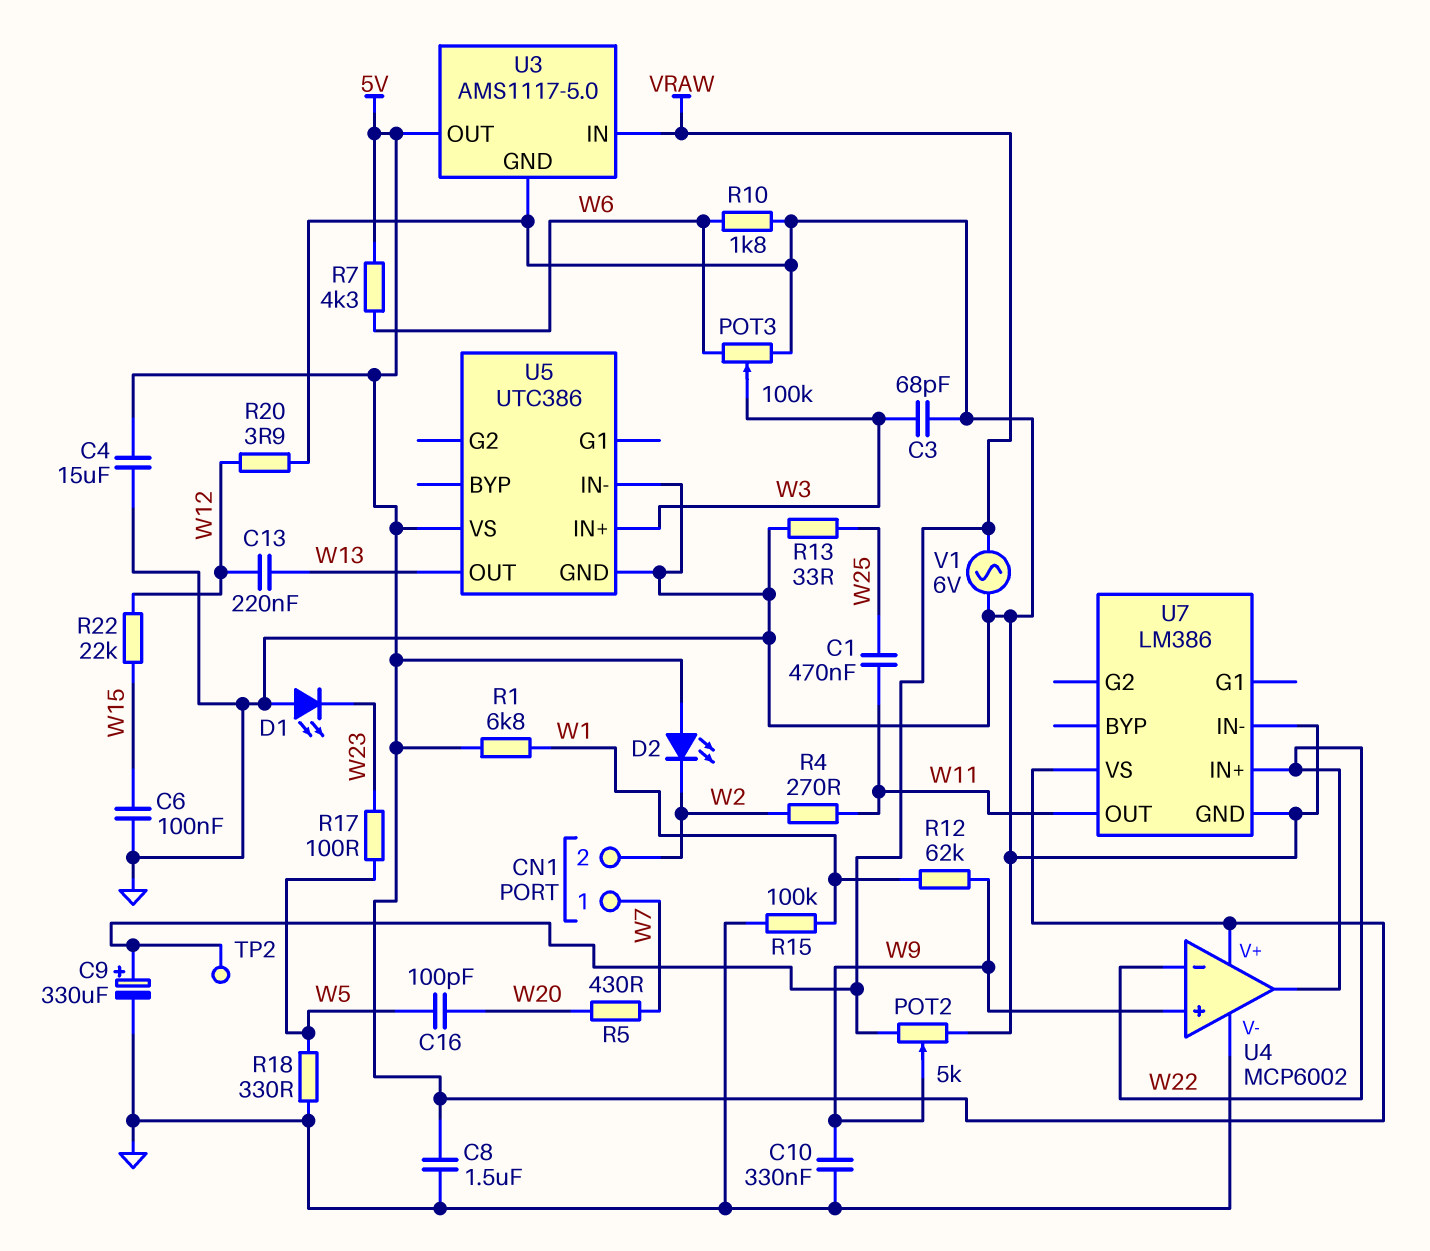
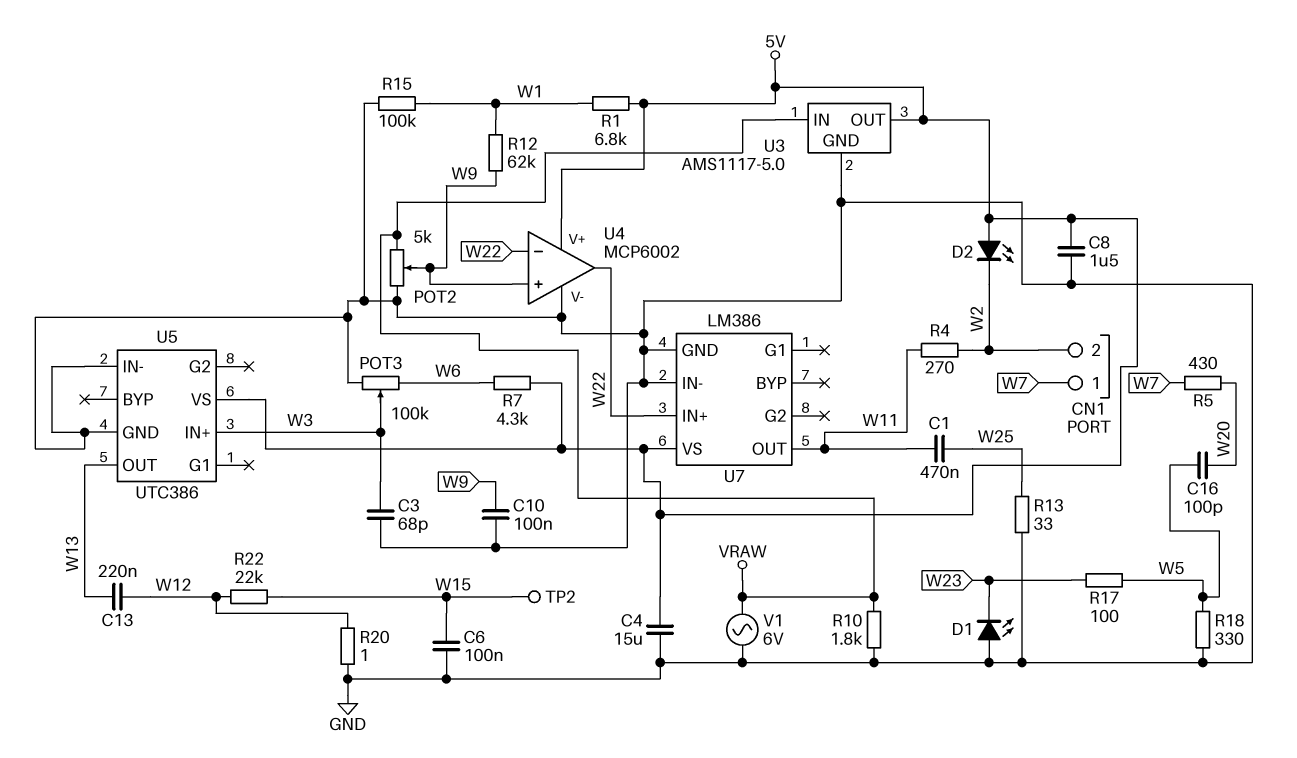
C9: 330uF (plus VRAW, minus GND) -> none
C10: 330nF (GND, W9) -> 100nF (GND, W9)
R10: 1.8k (GND, W6) -> 1.8k (GND, VRAW)
R20: 3.9 (GND, W12) -> 1 (GND, W12)
TP2: test point (VRAW) -> test point (W15)

